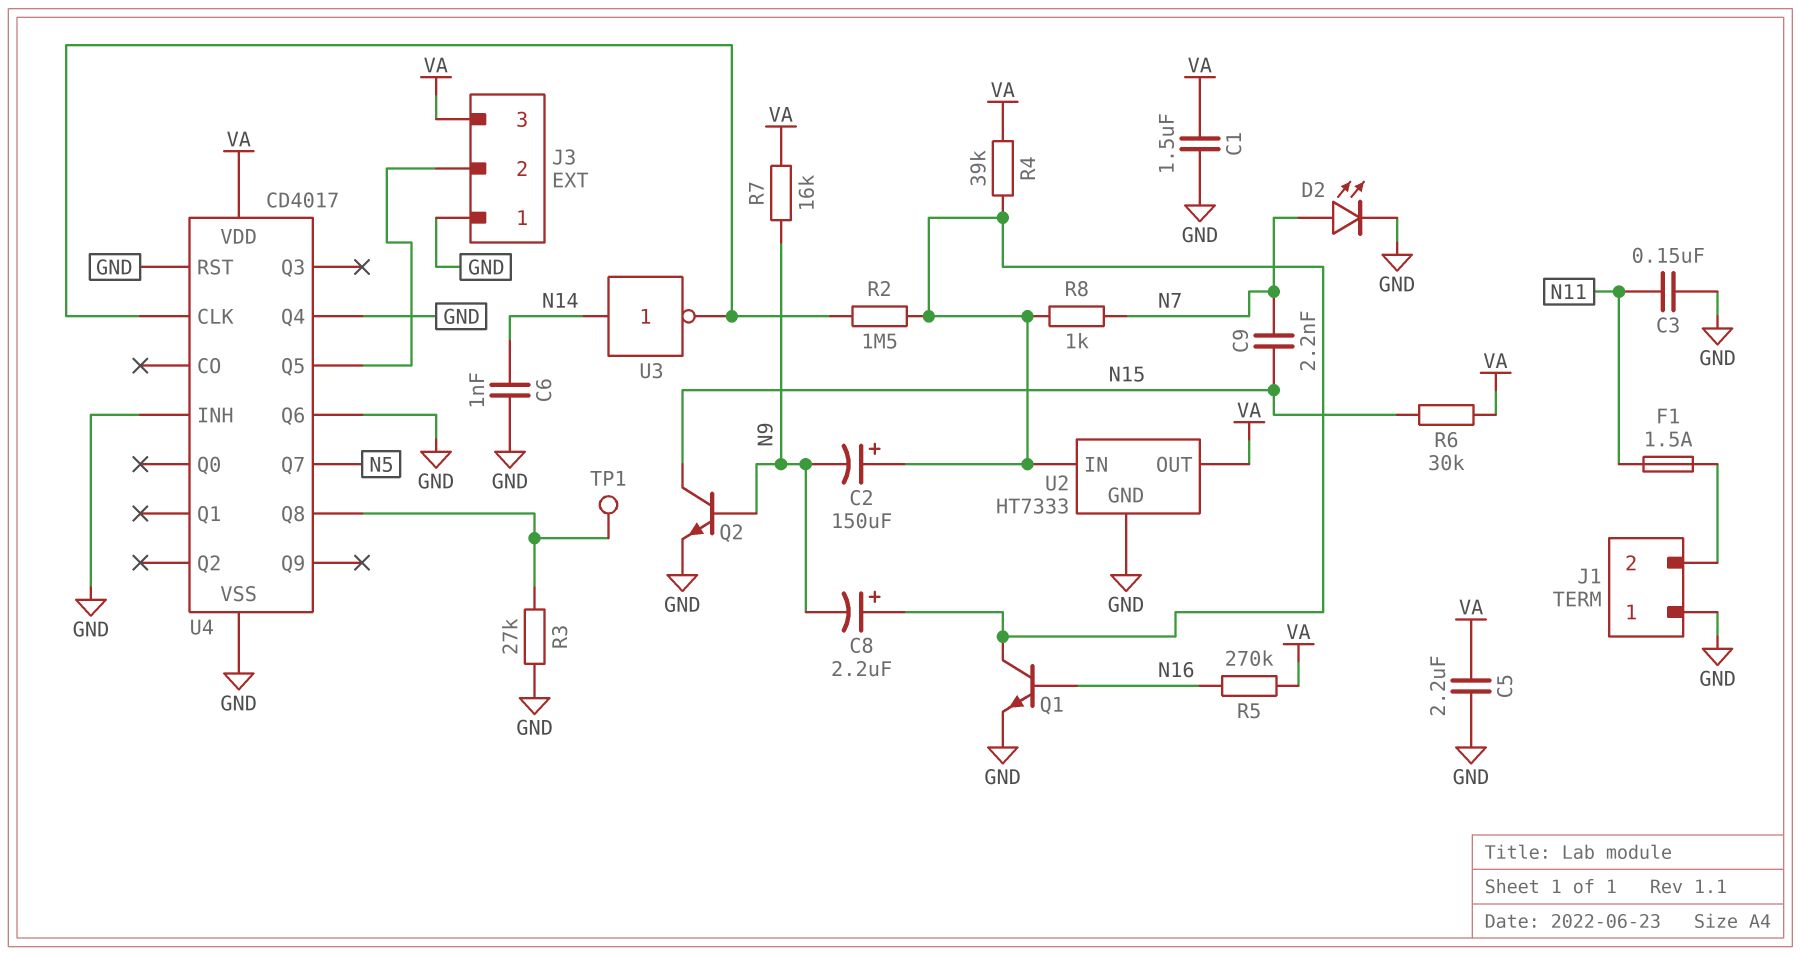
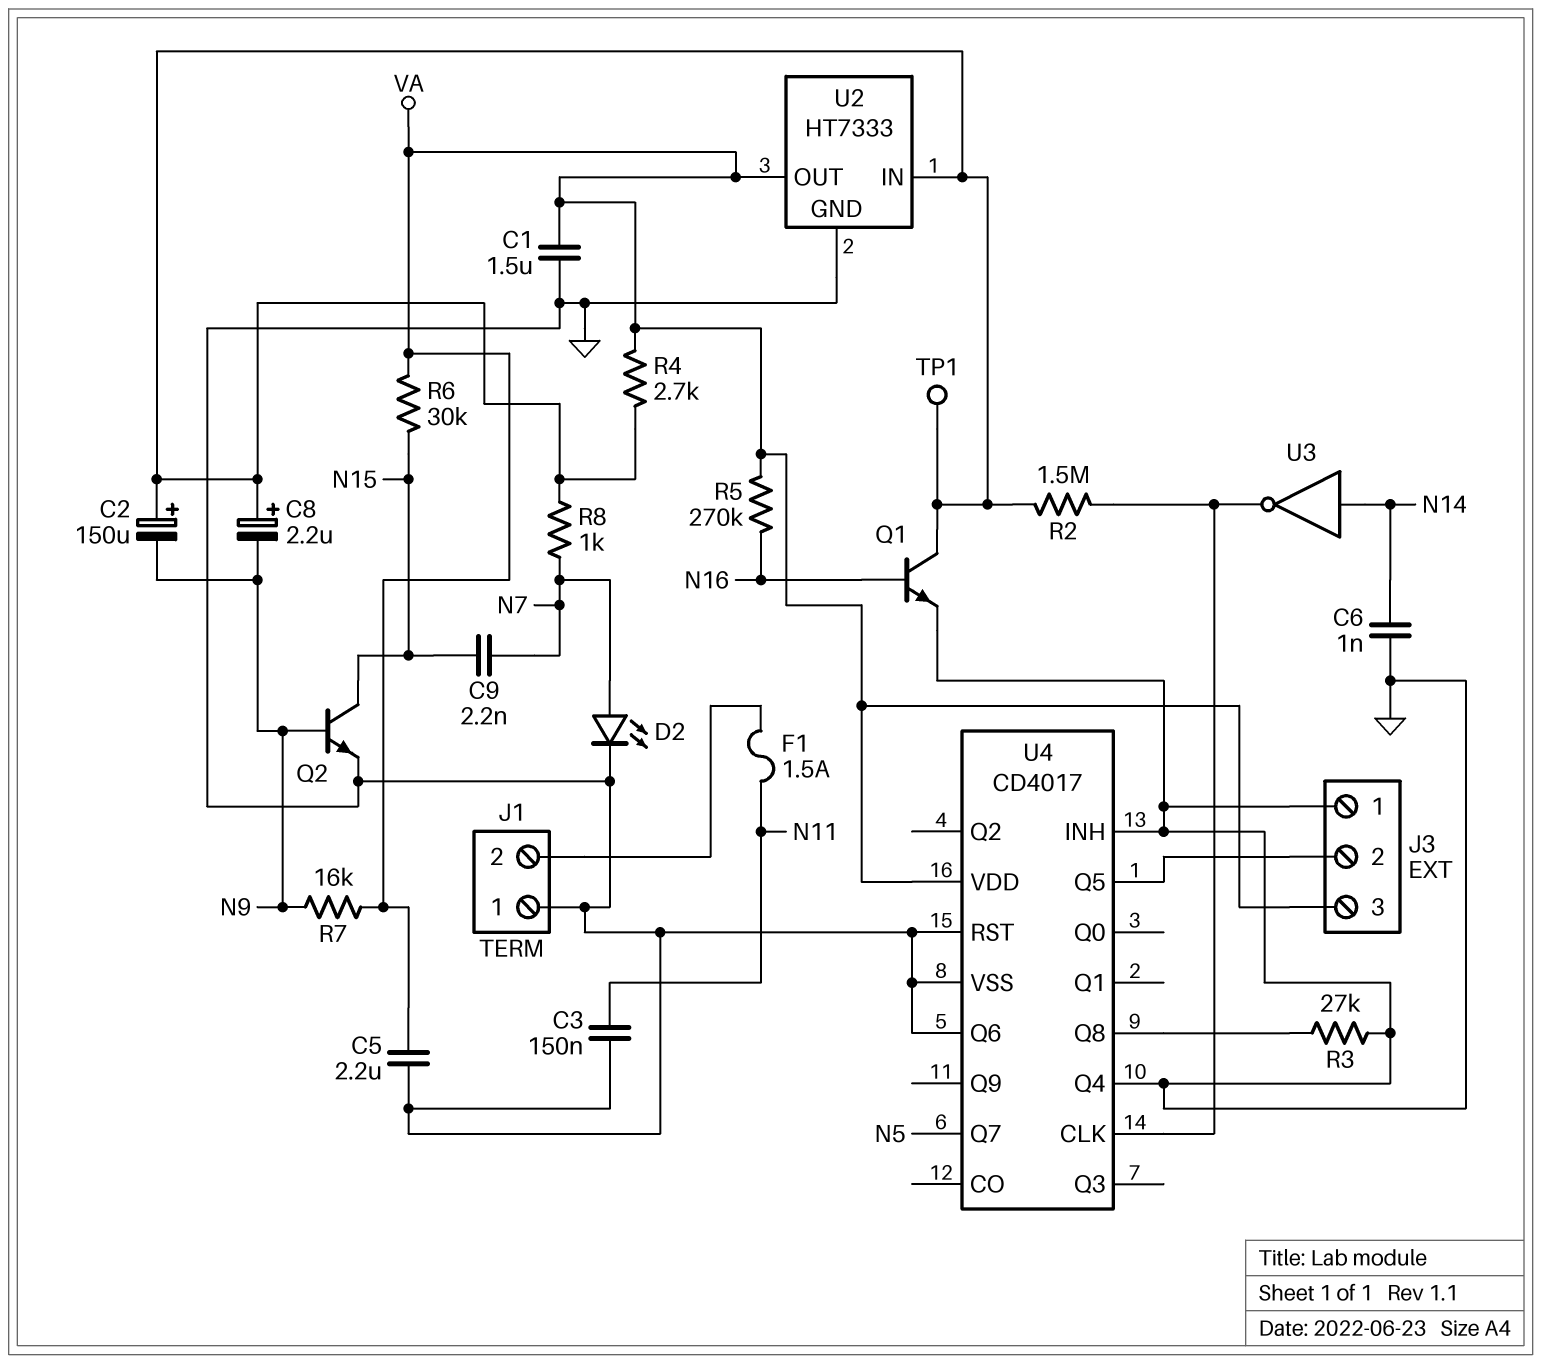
R4: 39k (U2/IN, VA) -> 2.7k (U2/IN, VA)
TP1: test point (U4/Q8) -> test point (U2/IN)

